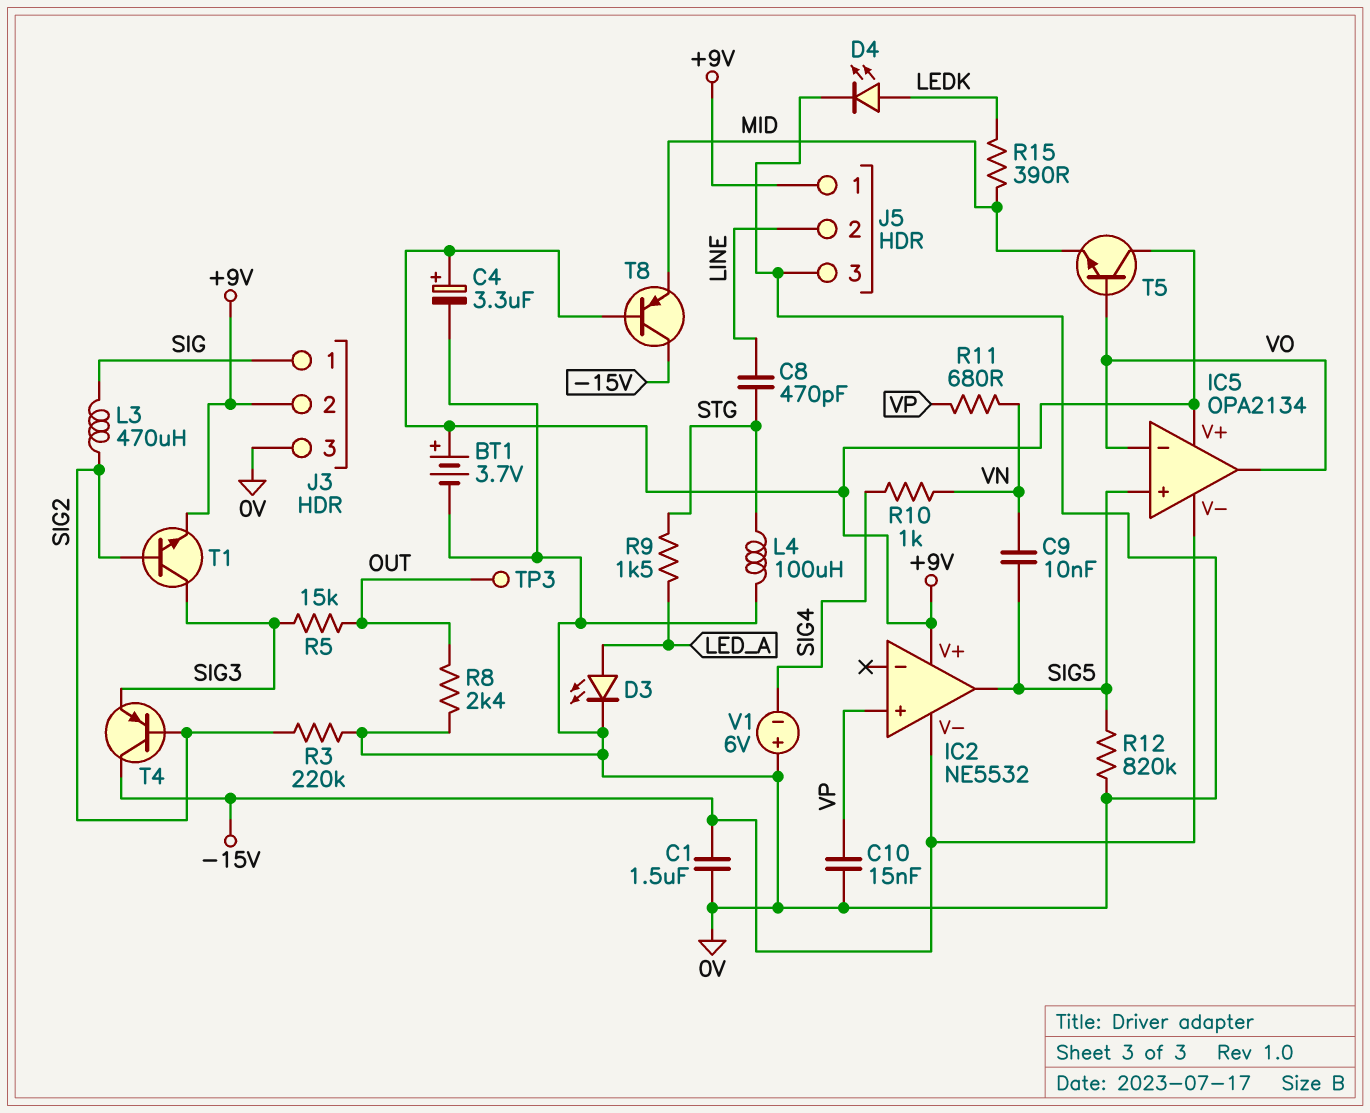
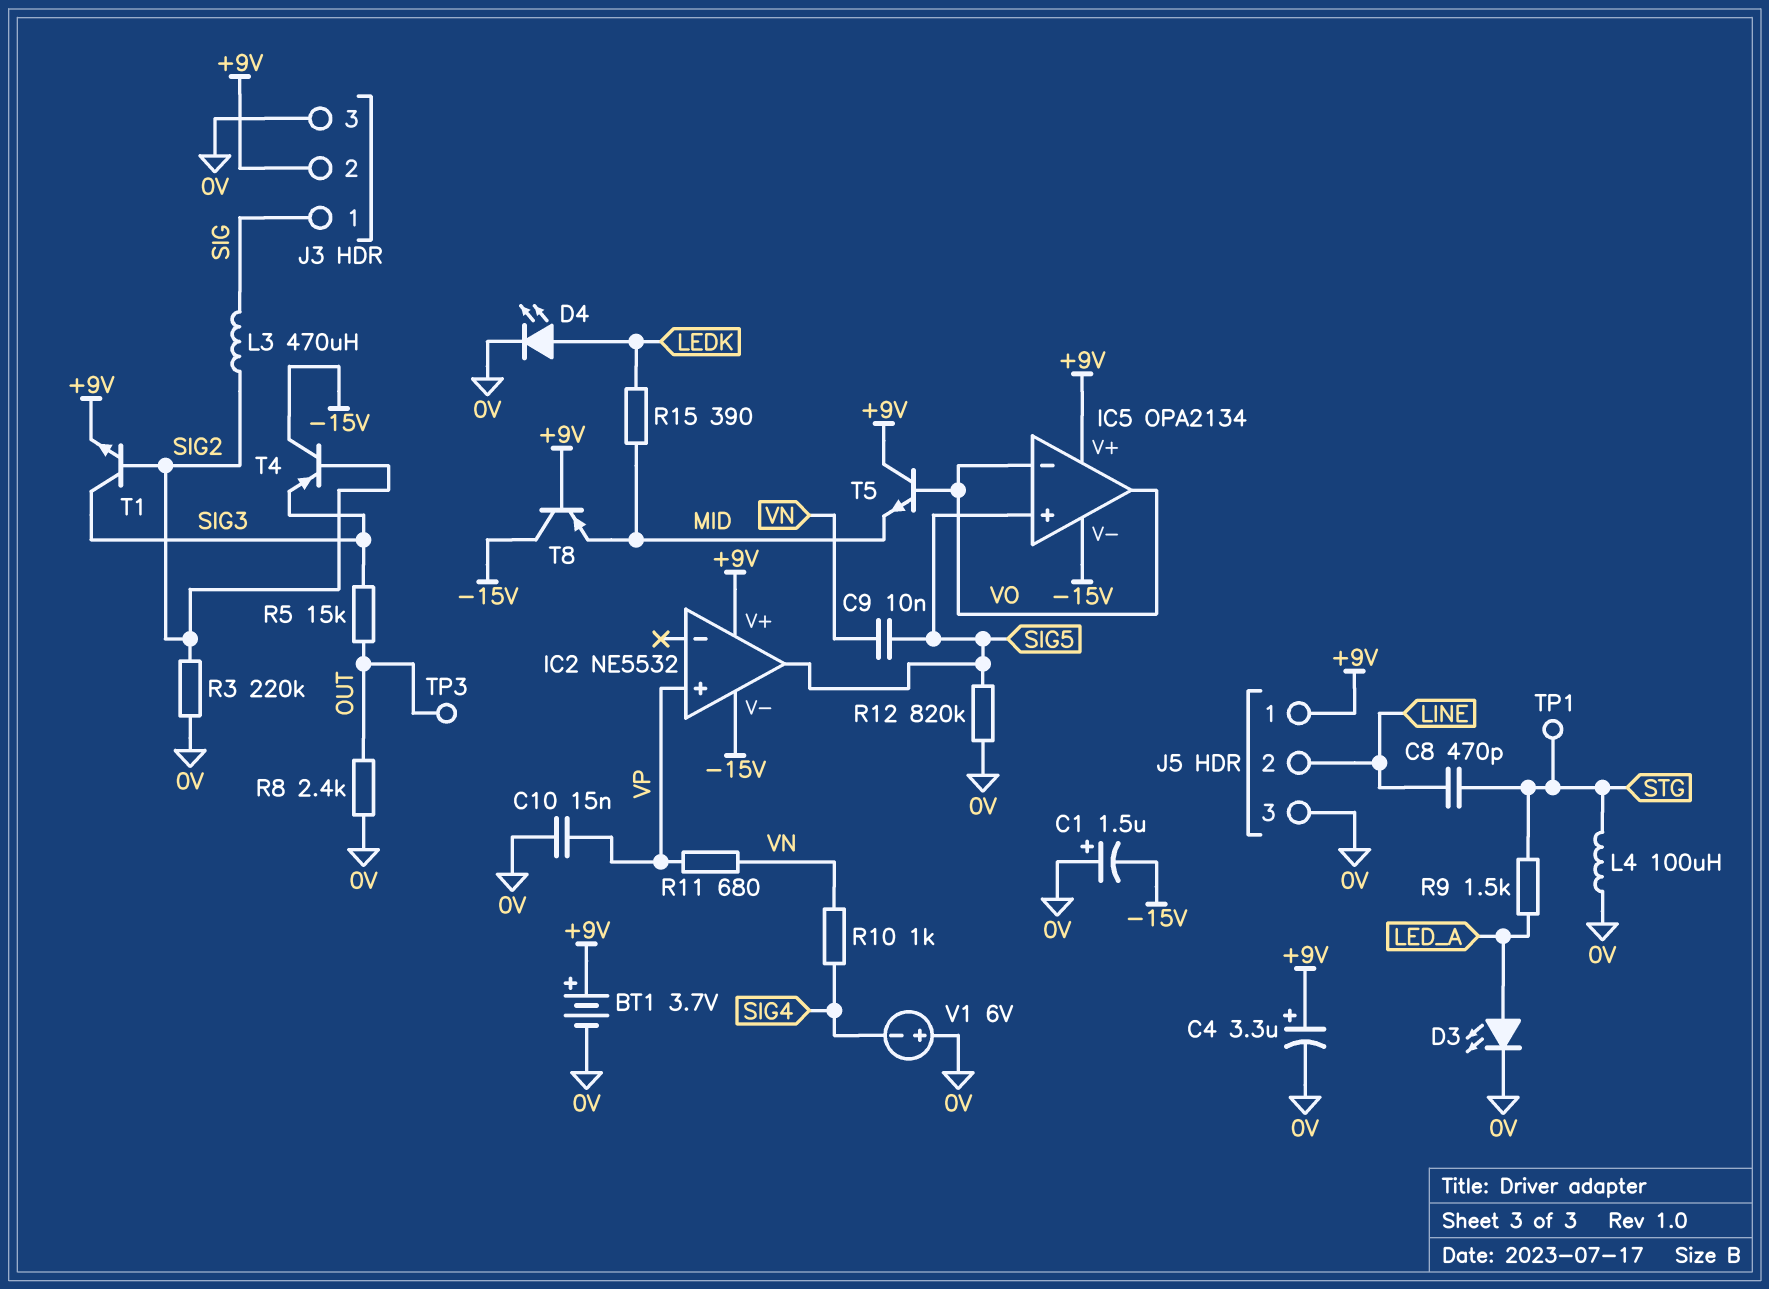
C1: 1.5uF (-15V, 0V) -> 1.5uF (plus 0V, minus -15V)
TP1: none -> test point (STG)

